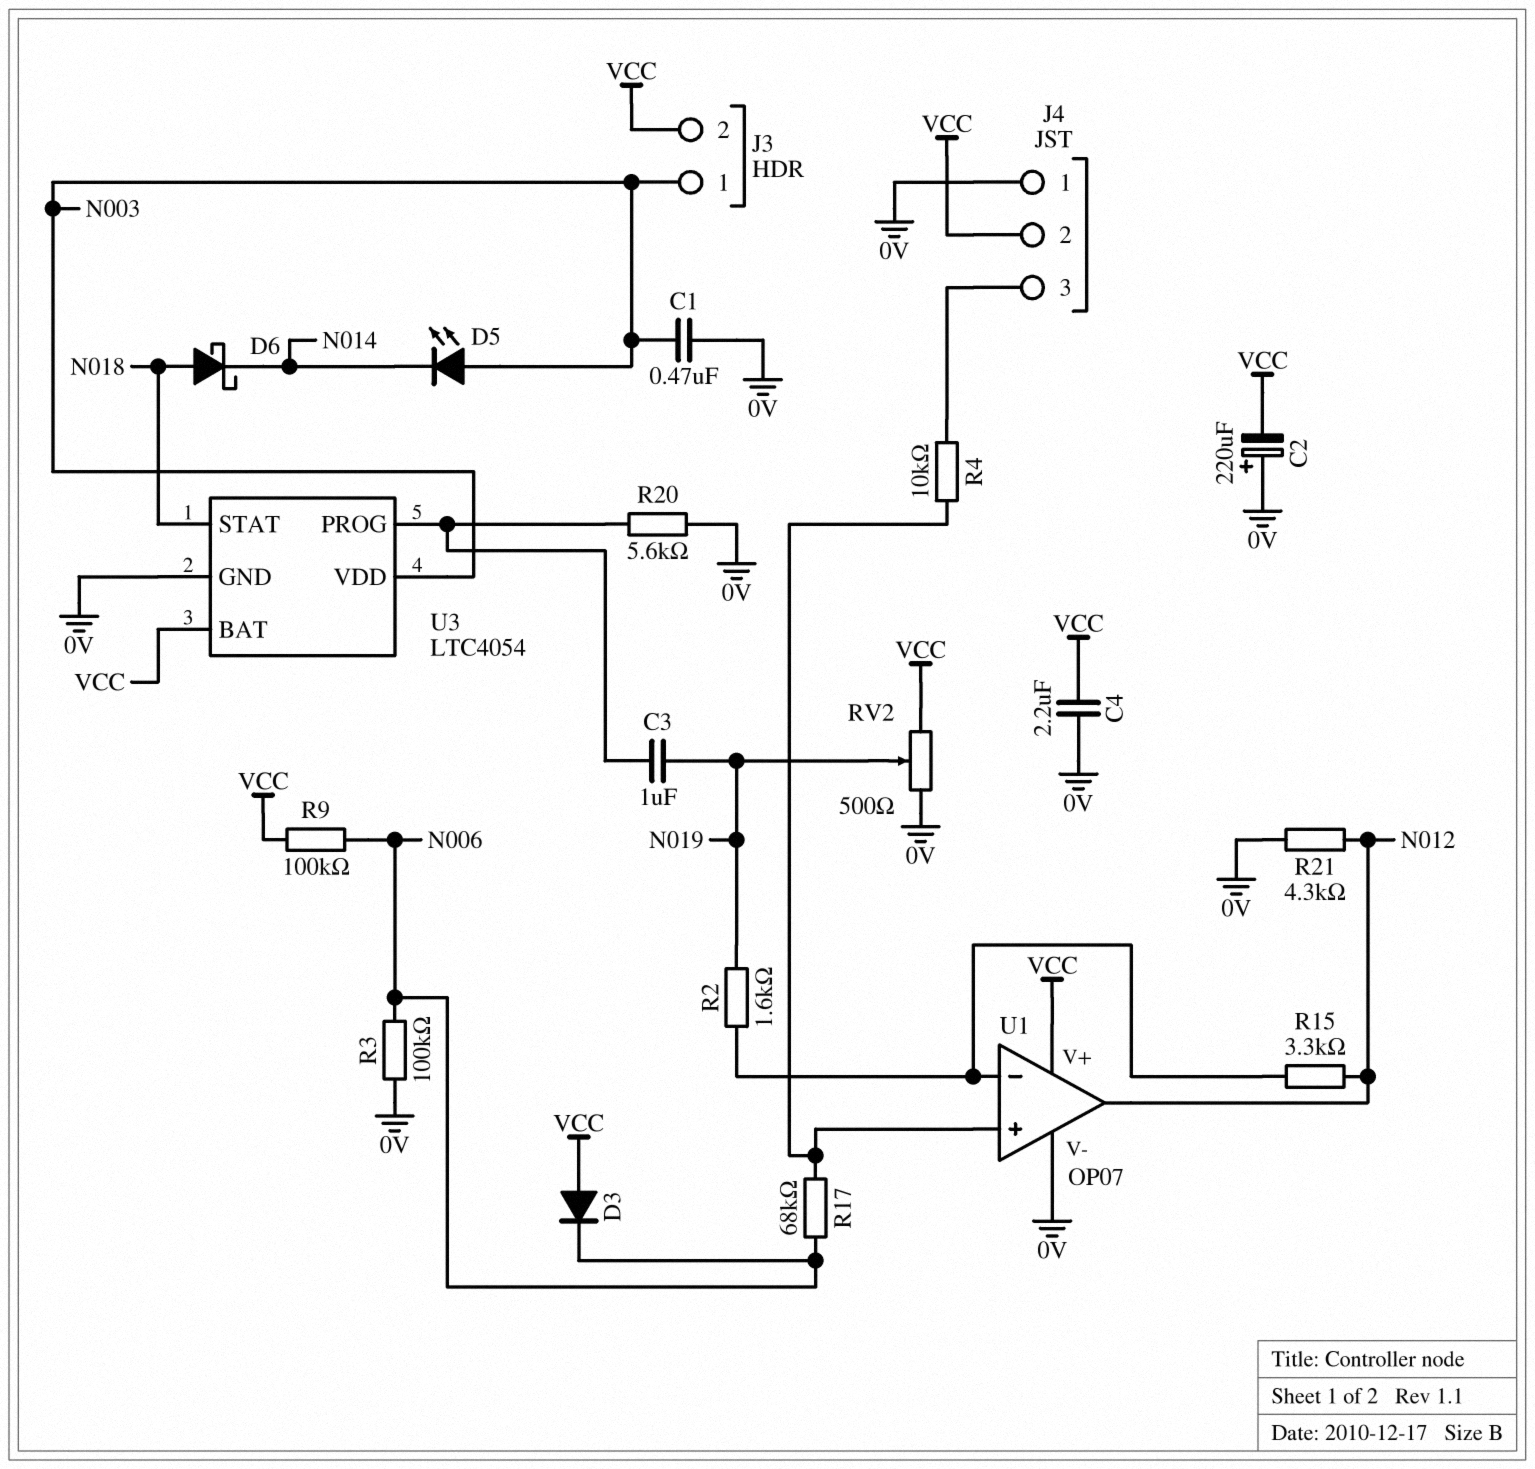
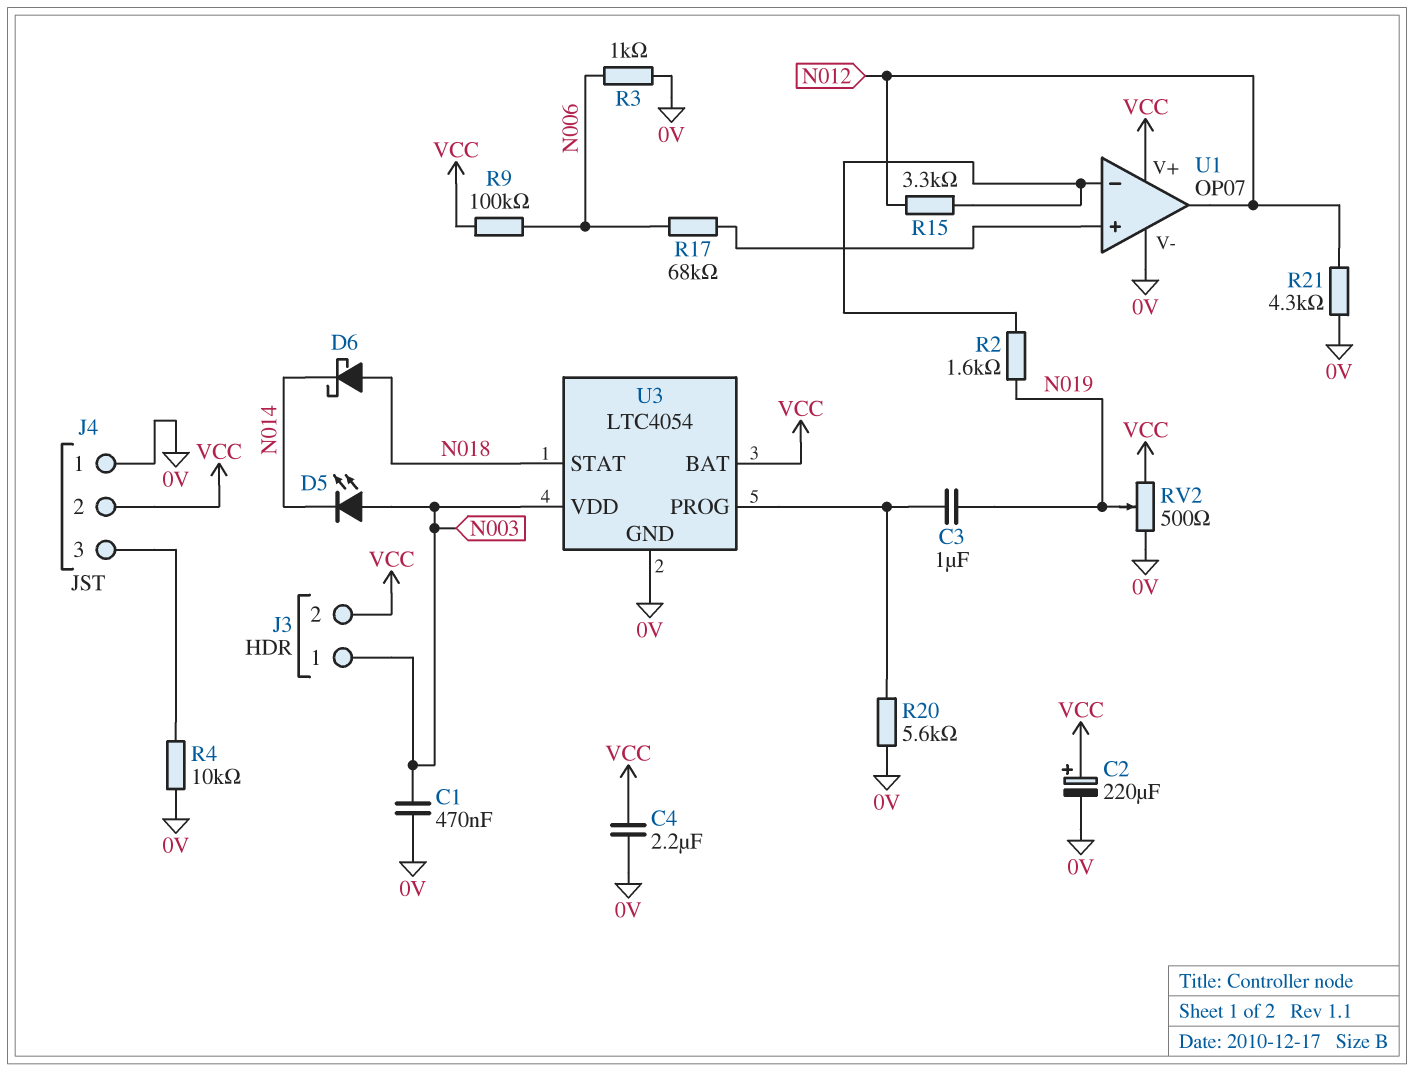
C2: 220uF (plus 0V, minus VCC) -> 220uF (plus VCC, minus 0V)
D3: diode (A VCC, K N006) -> none
R3: 100k (0V, N006) -> 1k (0V, N006)
R4: 10k (J4/3, U1/in+) -> 10k (0V, J4/3)

